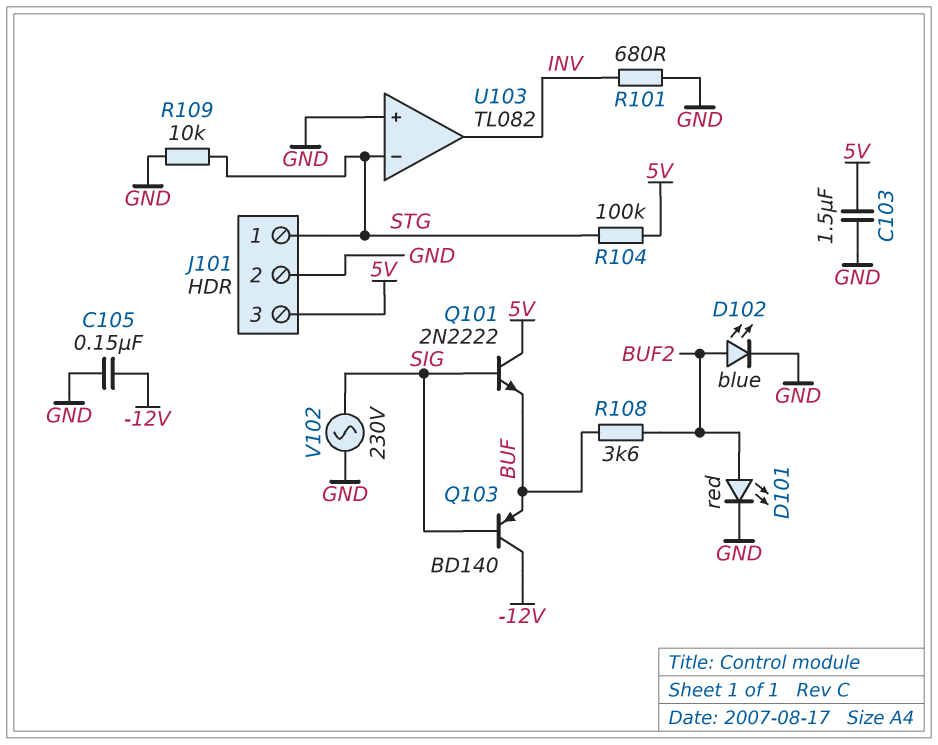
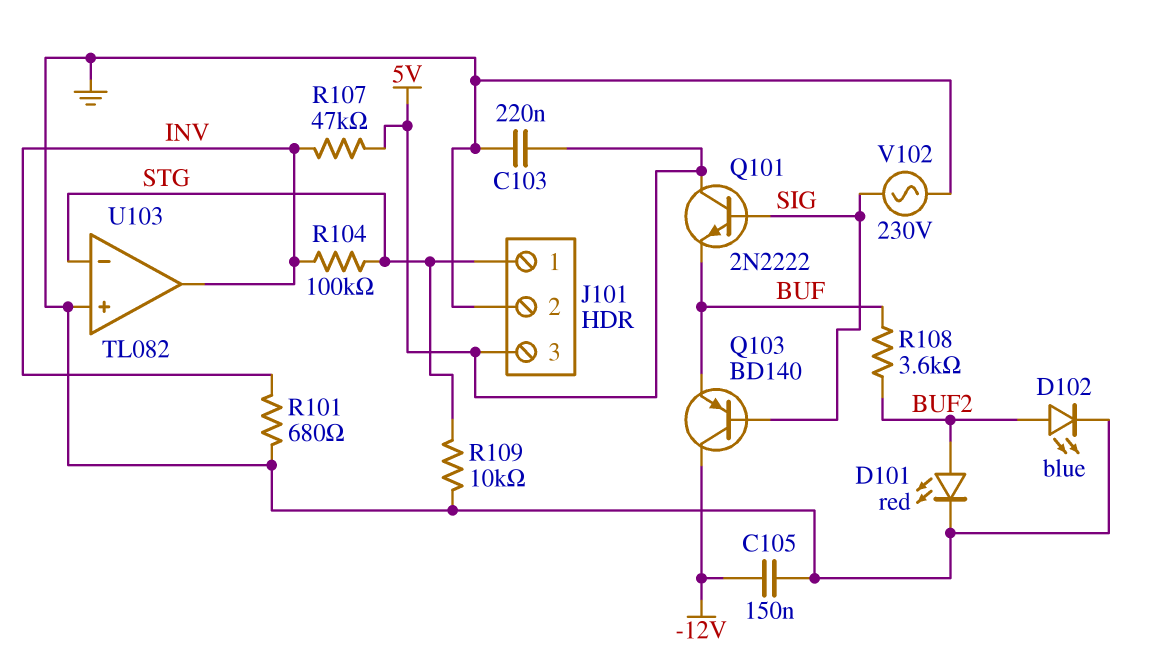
C103: 1.5uF (5V, GND) -> 220nF (5V, GND)
R104: 100k (5V, STG) -> 100k (INV, STG)
R107: none -> 47k (5V, INV)

